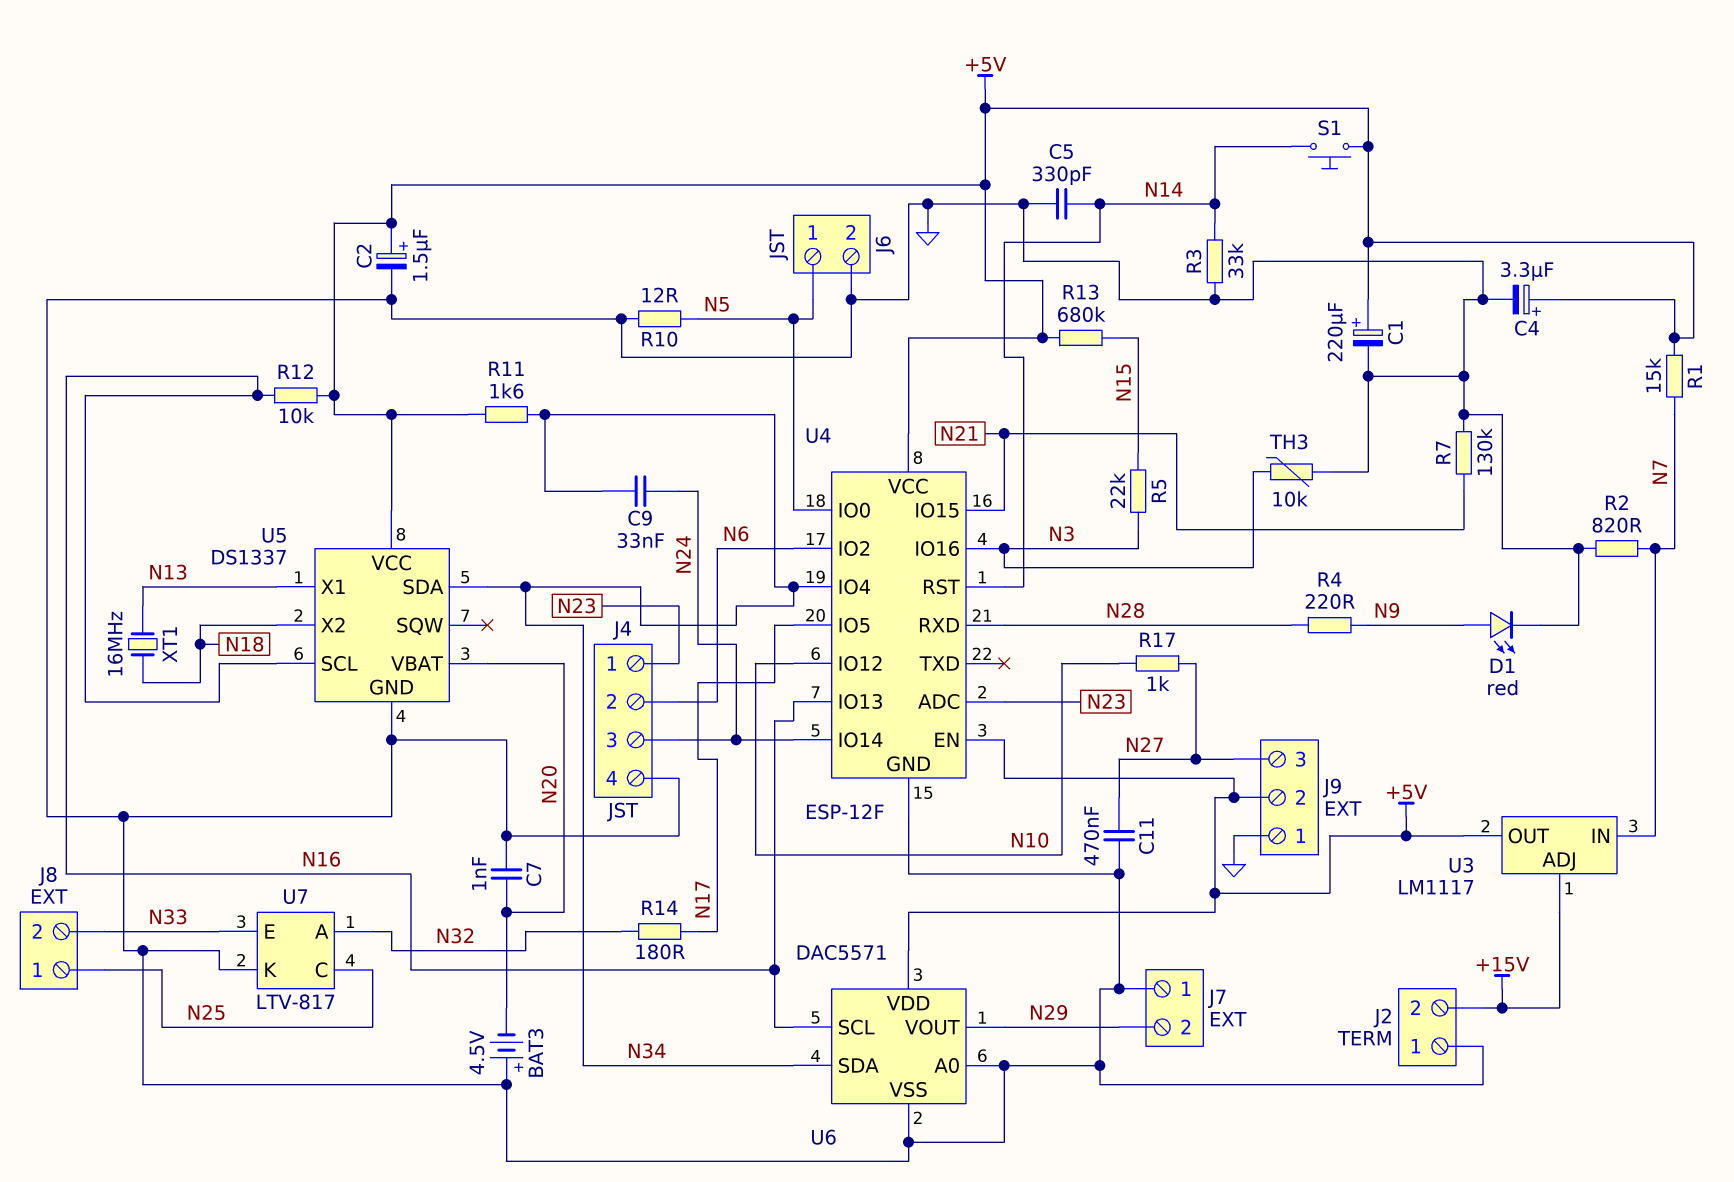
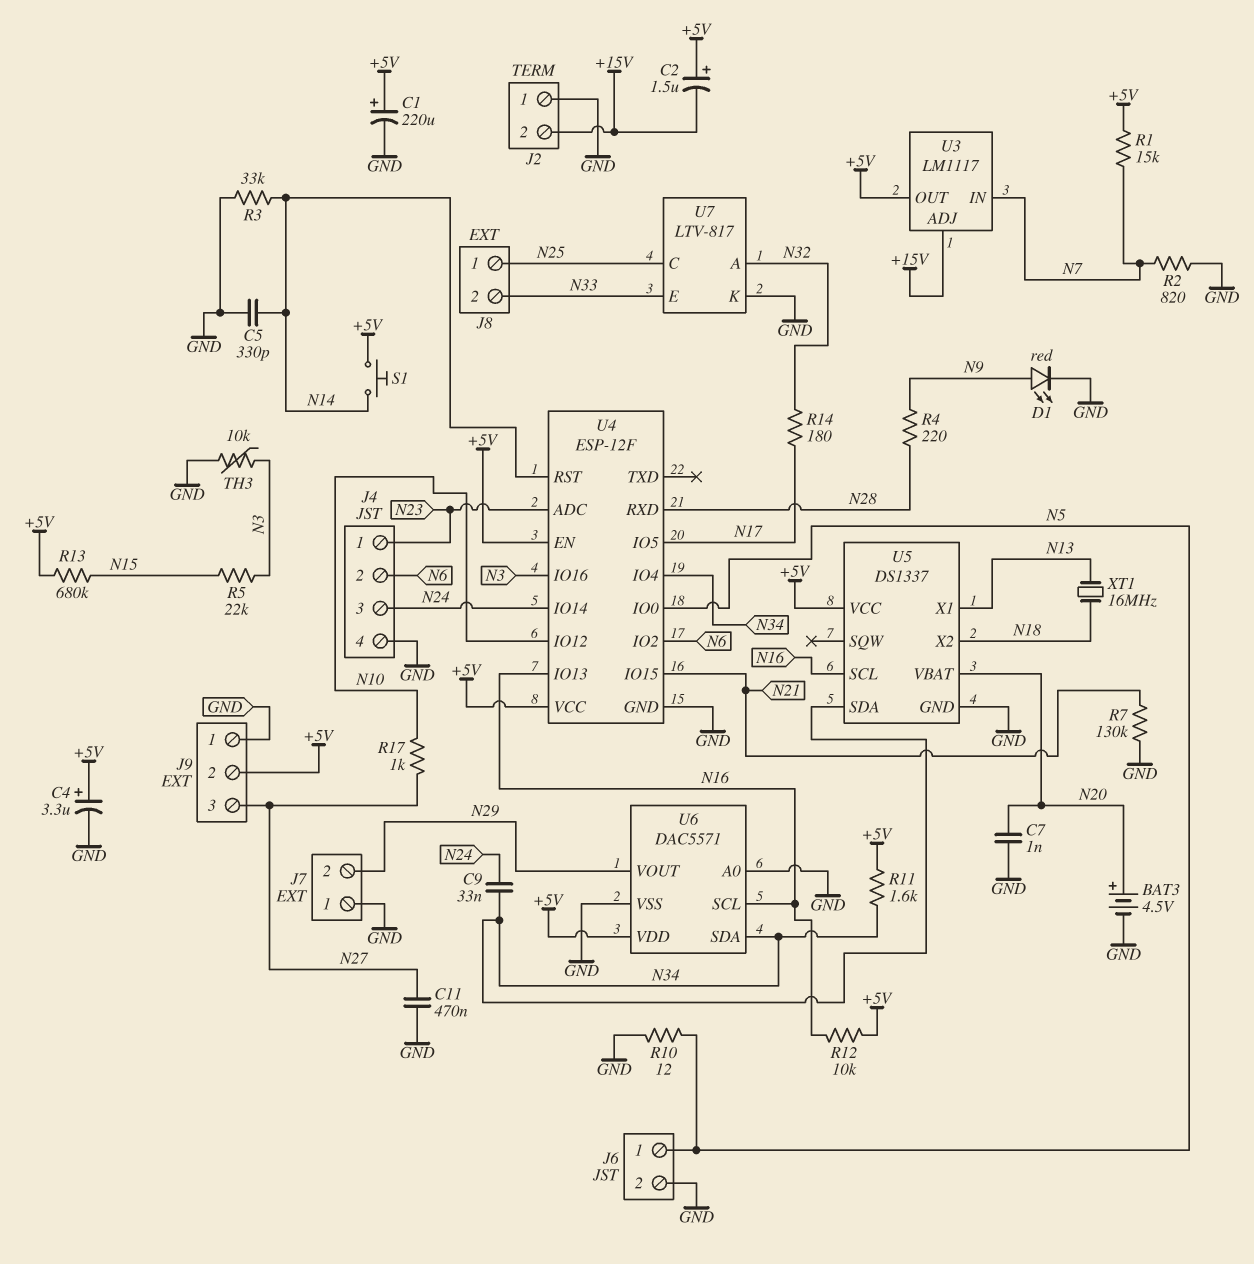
BAT3: 4.5V (plus GND, minus N20) -> 4.5V (plus N20, minus GND)
C2: 1.5uF (plus +5V, minus GND) -> 1.5uF (plus +5V, minus +15V)

